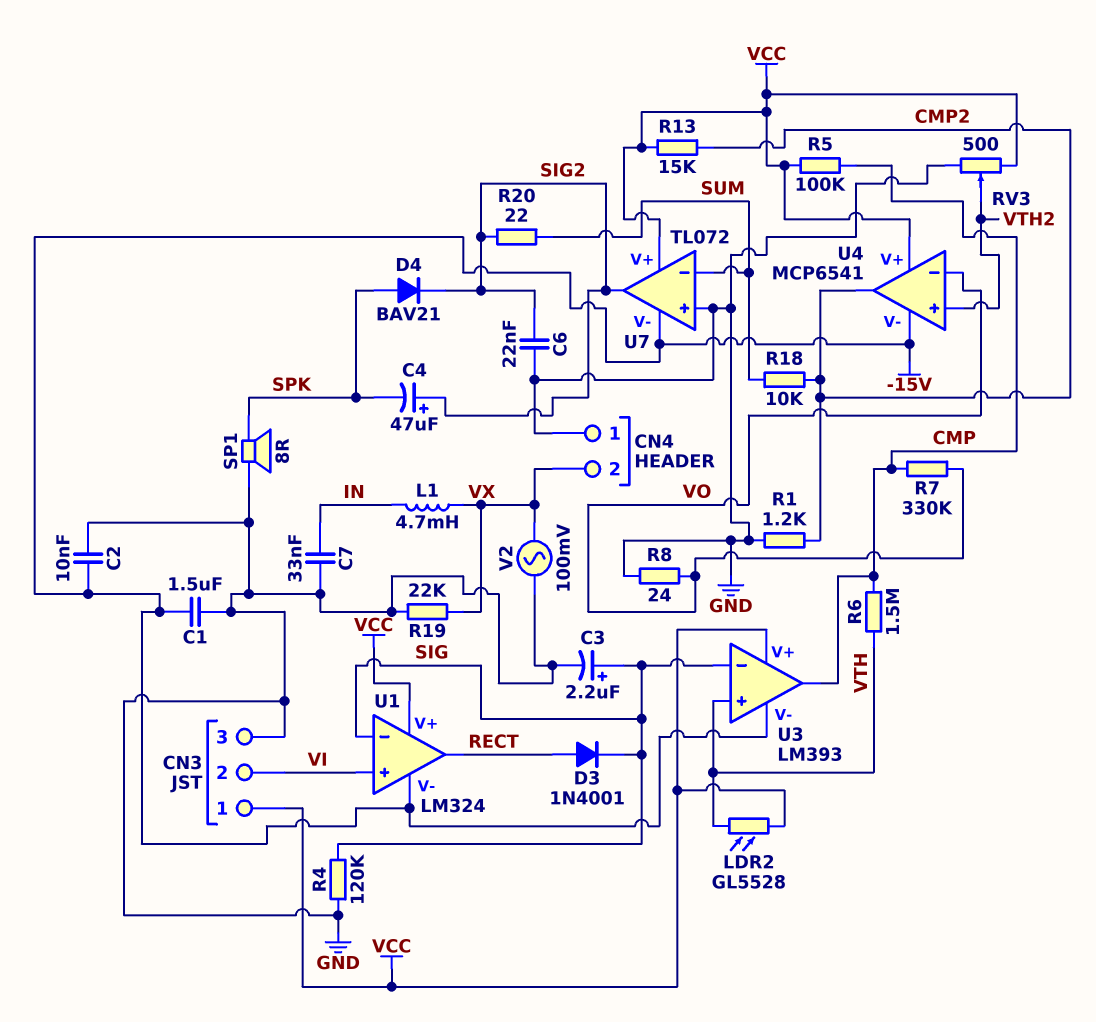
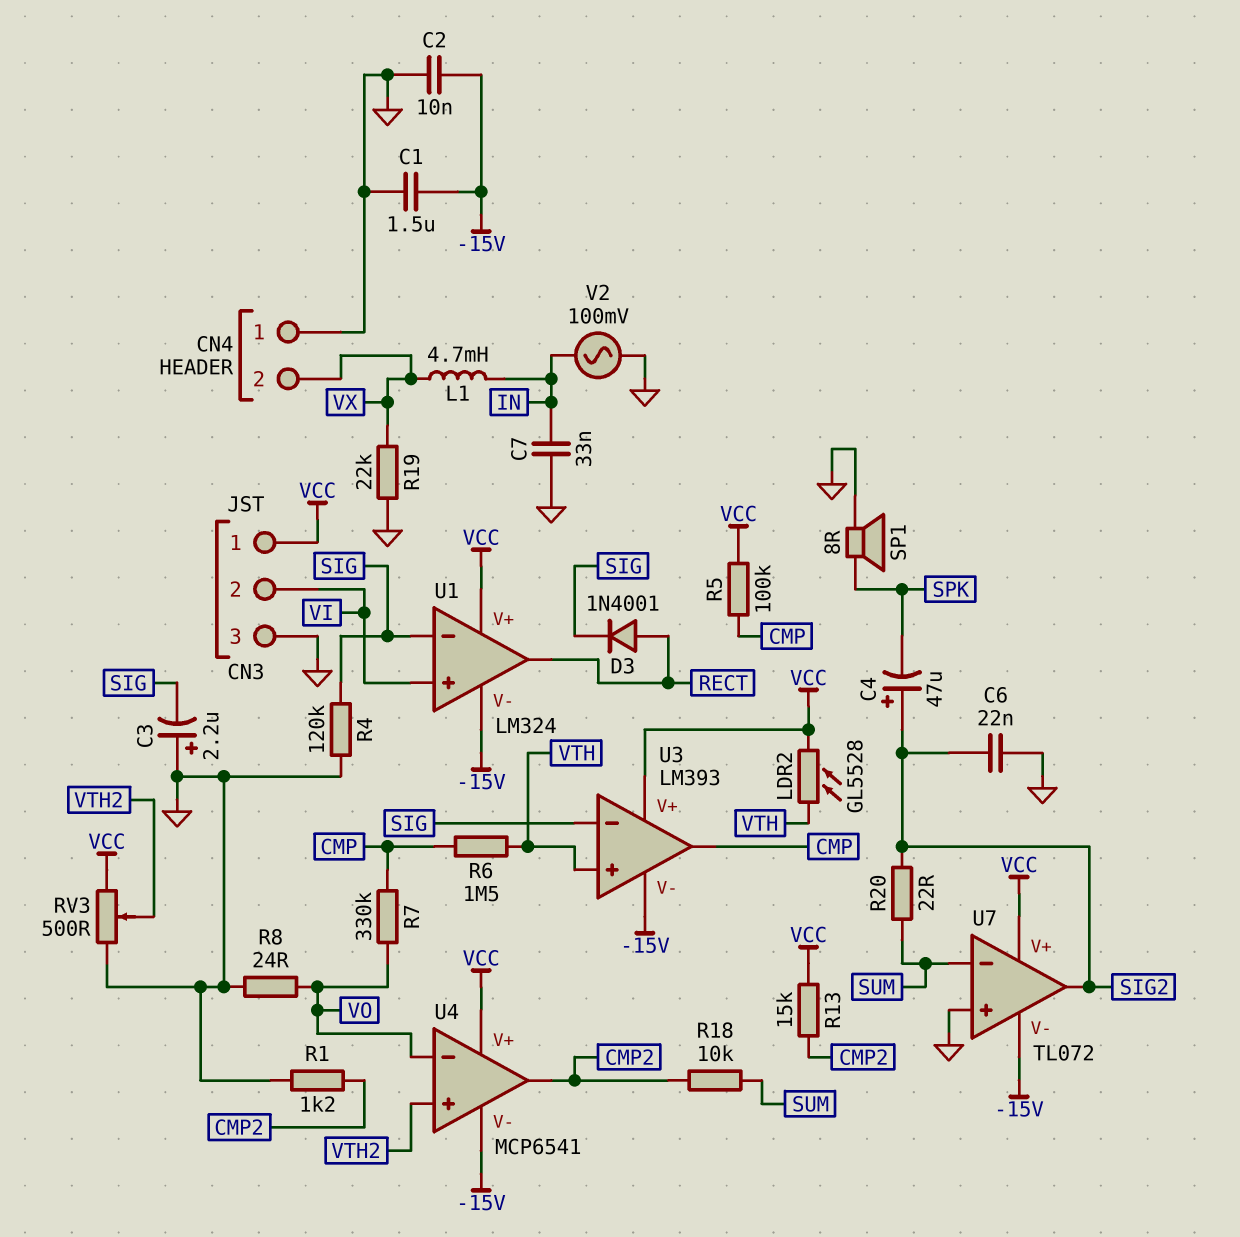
C3: 2.2uF (plus SIG, minus GND) -> 2.2uF (plus GND, minus SIG)
D4: diode BAV21 (A SPK, K SIG2) -> none
V2: AC 100mV (GND, VX) -> AC 100mV (GND, IN)

